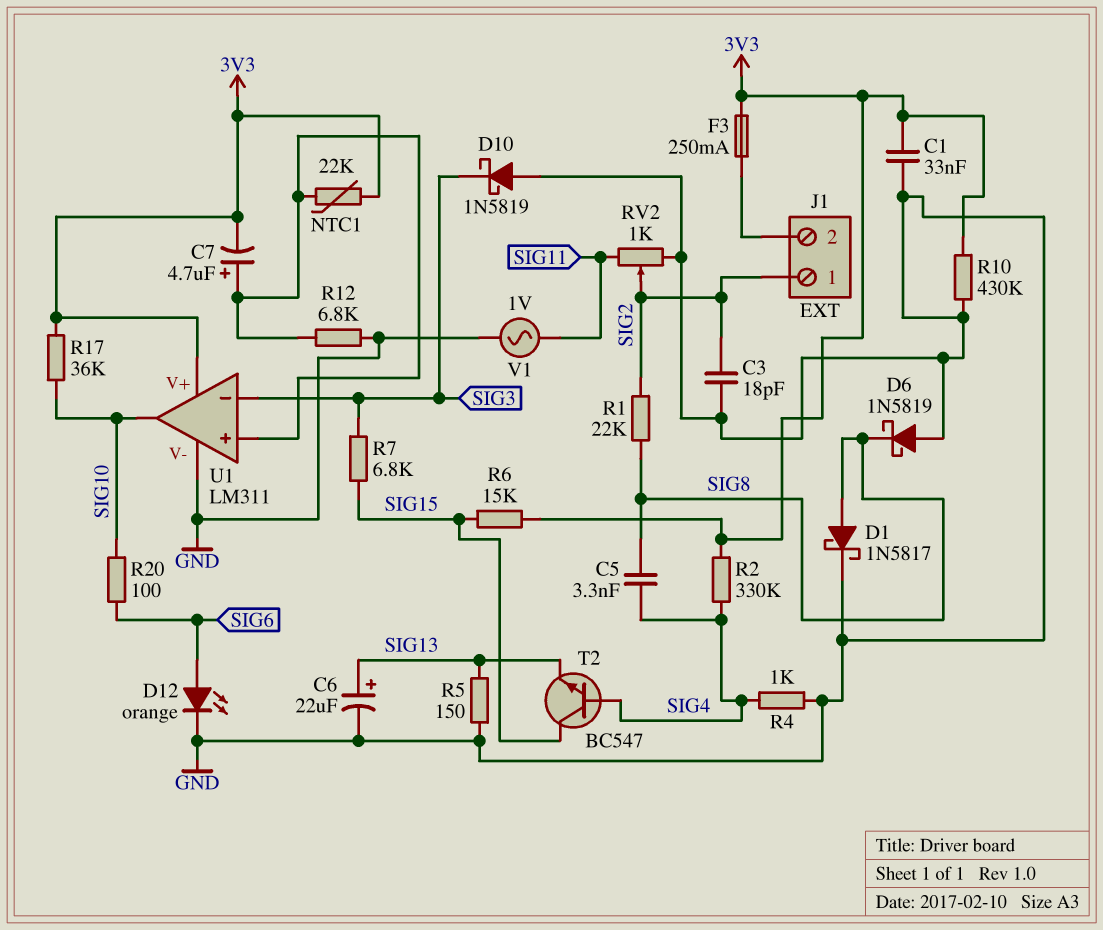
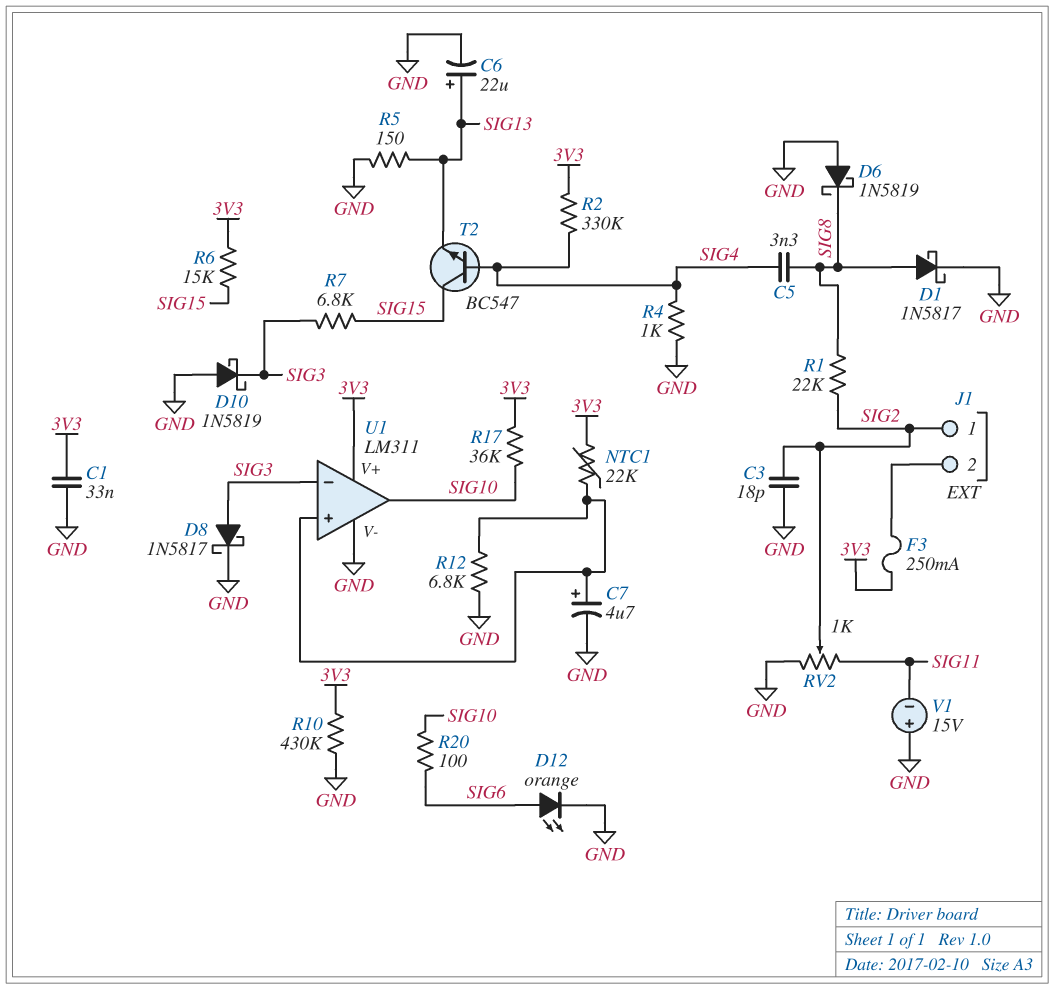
C7: 4.7uF (plus U1/in+, minus 3V3) -> 4.7uF (plus U1/in+, minus GND)
D8: none -> schottky 1N5817 (A SIG3, K GND)
V1: AC 1V (GND, SIG11) -> 15V (plus GND, minus SIG11)

